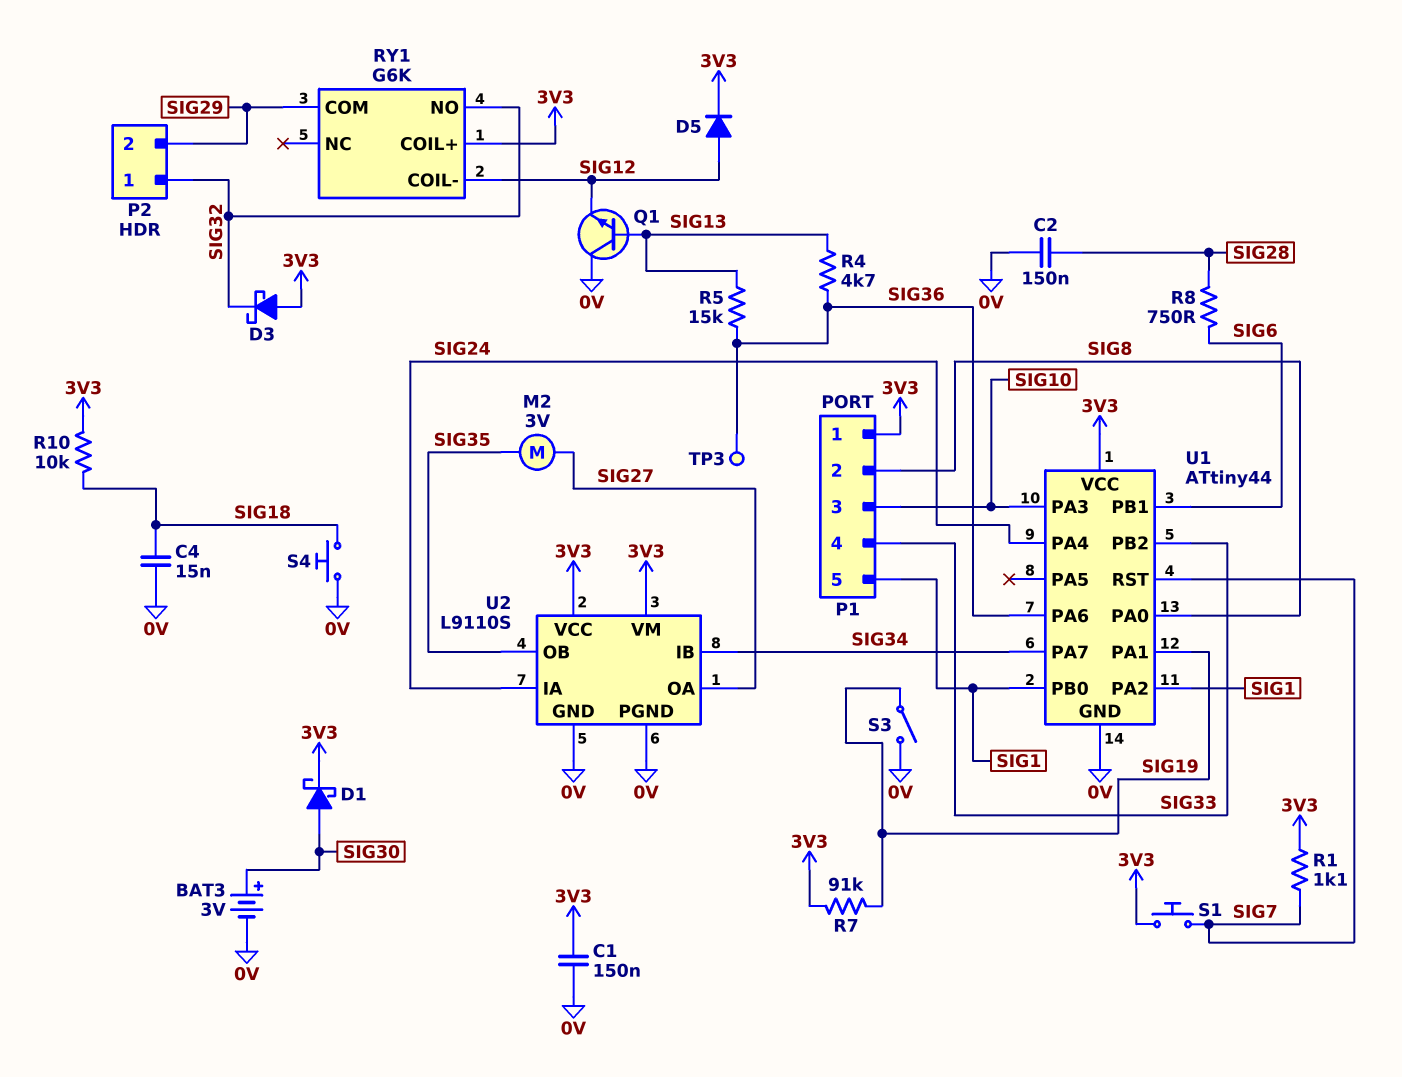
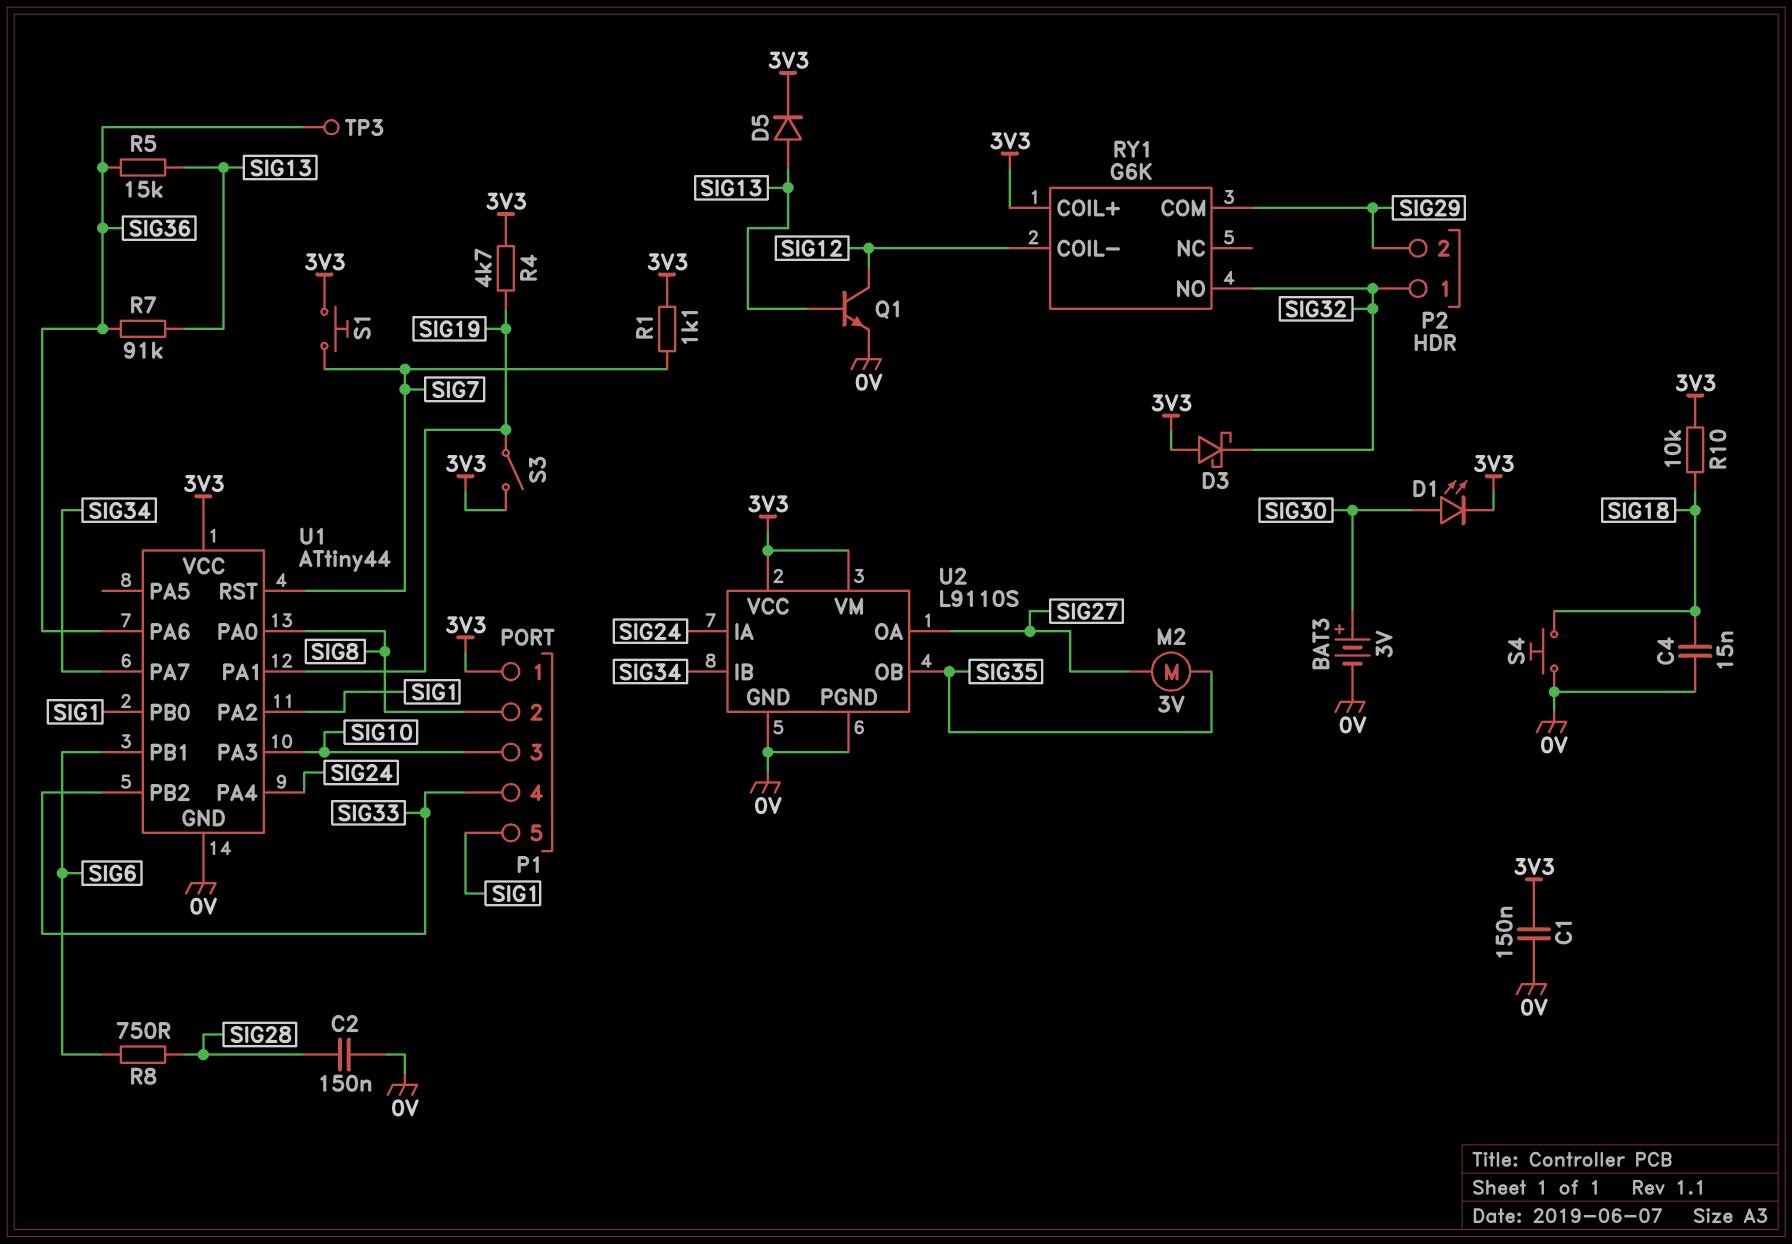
D1: schottky (A SIG30, K 3V3) -> LED (A SIG30, K 3V3)
D5: diode (A SIG12, K 3V3) -> diode (A SIG13, K 3V3)
Q1: NPN (B SIG13, C 0V, E SIG12) -> NPN (B SIG13, C SIG12, E 0V)
R4: 4.7k (SIG13, SIG36) -> 4.7k (3V3, SIG19)
R7: 91k (3V3, SIG19) -> 91k (SIG13, SIG36)
S3: switch (0V, SIG19) -> switch (3V3, SIG19)

